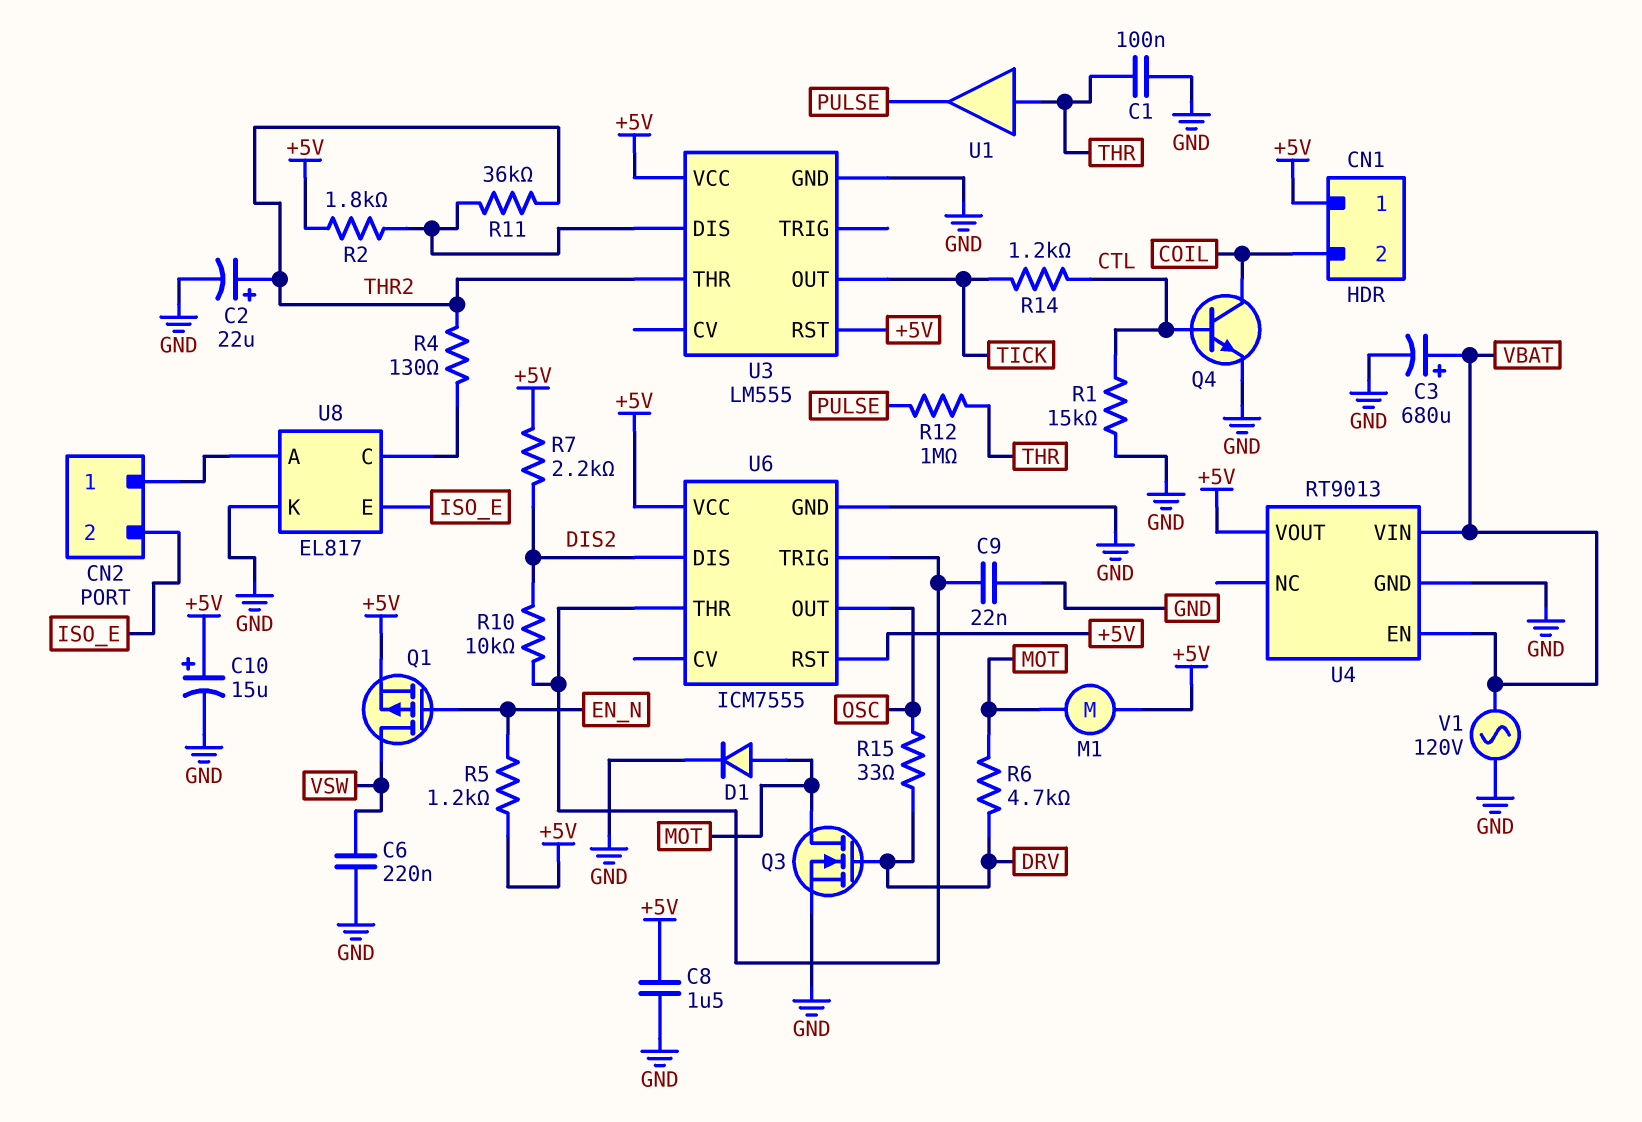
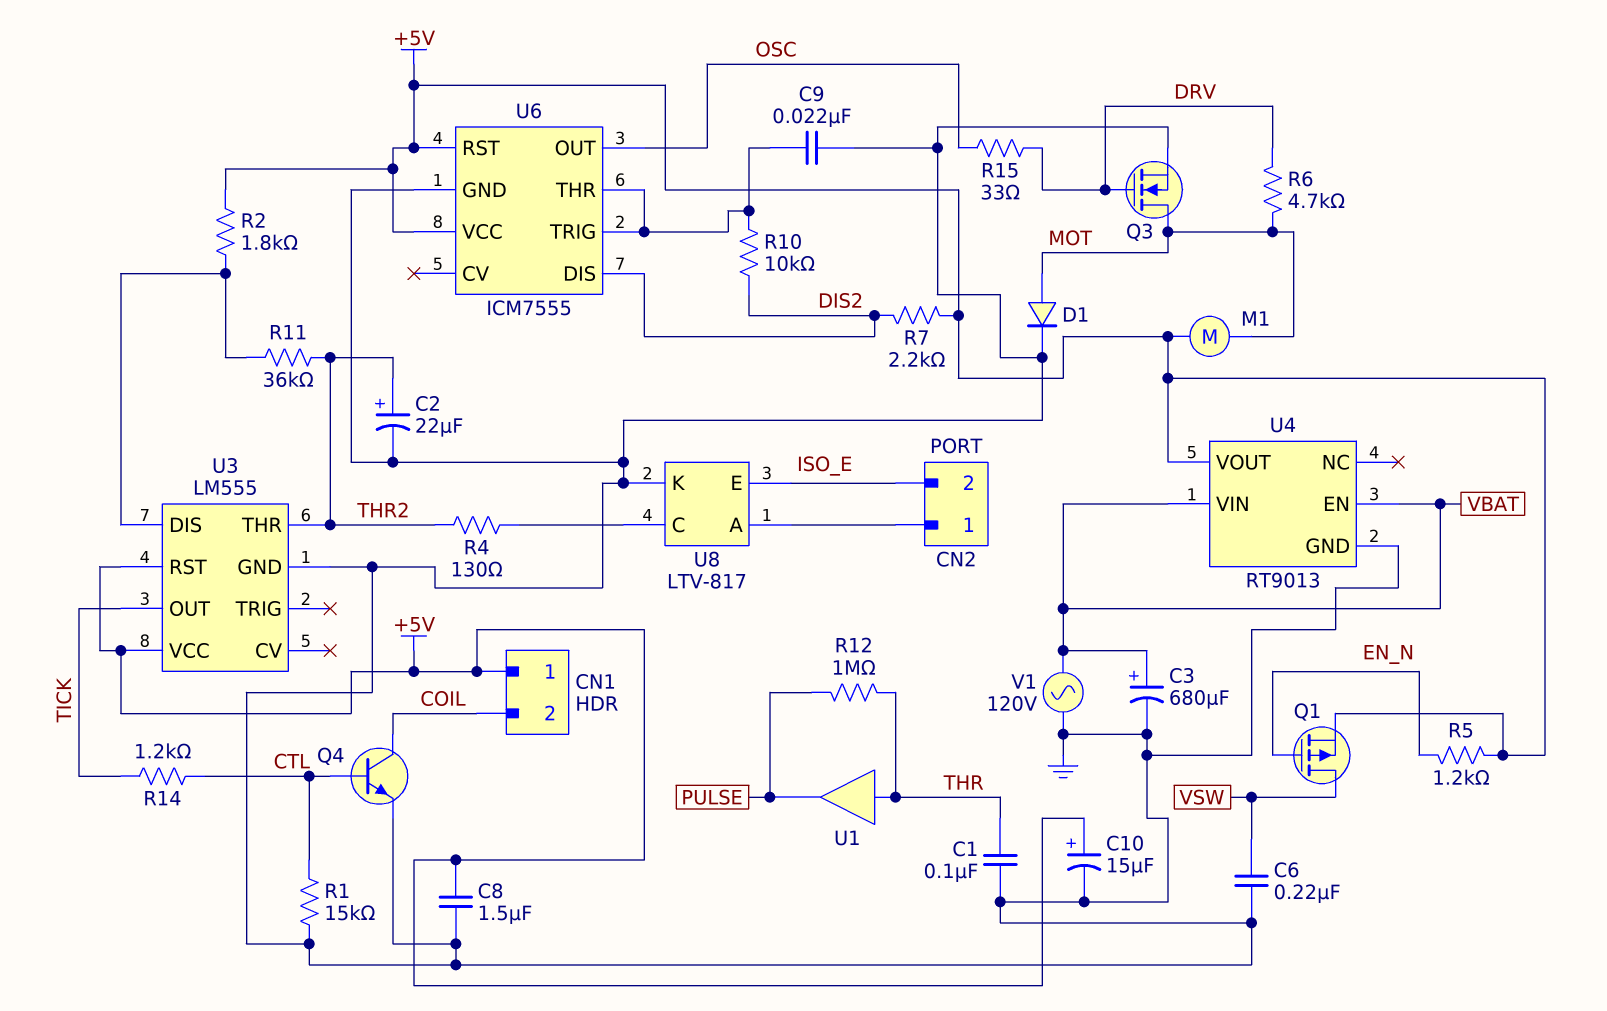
U8: EL817 -> LTV-817

